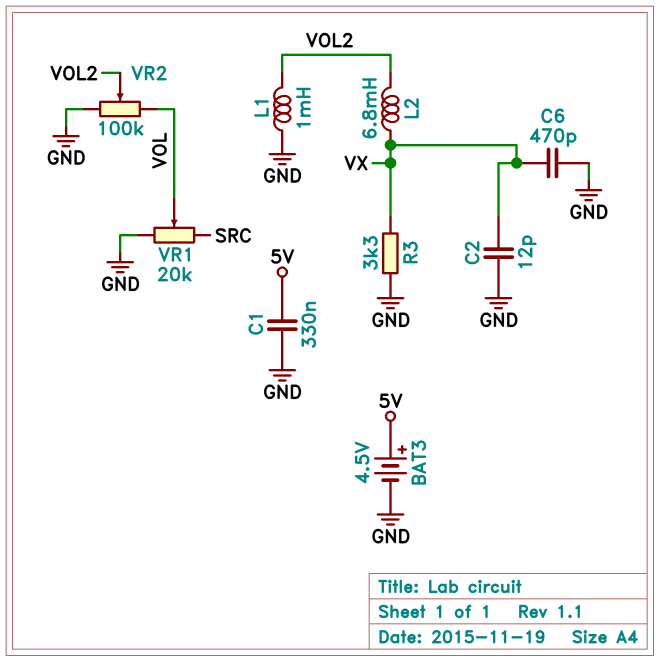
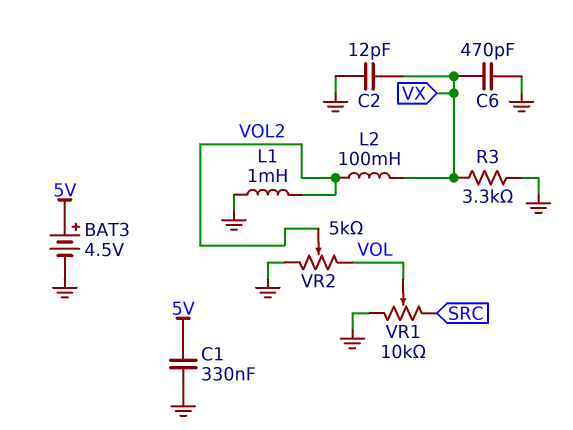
L2: 6.8mH (VOL2, VX) -> 100mH (VOL2, VX)
VR1: 20k (GND, SRC, wiper VOL) -> 10k (GND, SRC, wiper VOL)
VR2: 100k (GND, VOL, wiper VOL2) -> 5k (GND, VOL, wiper VOL2)

